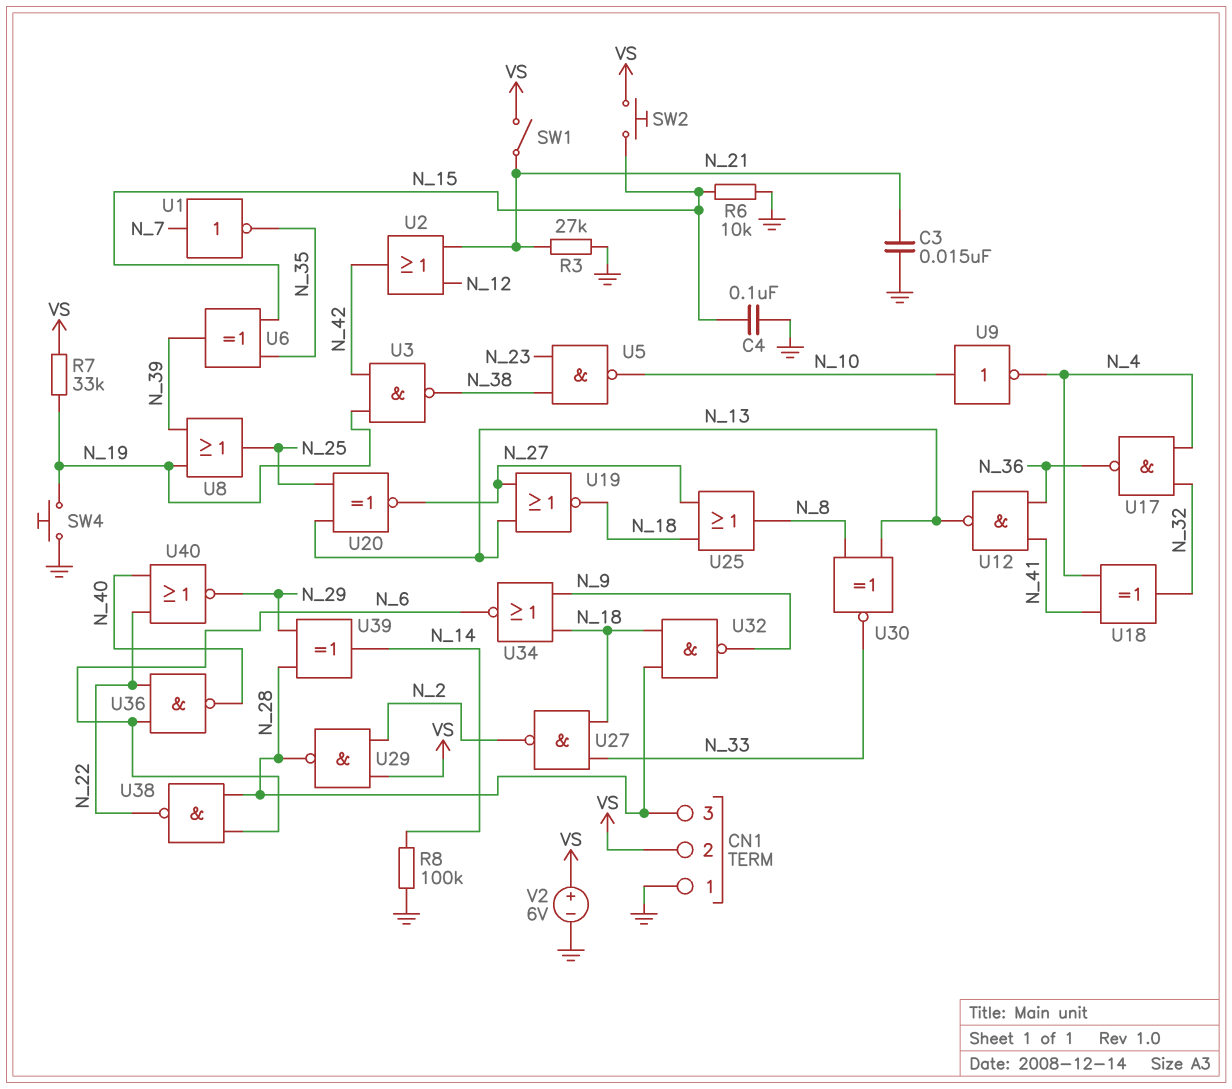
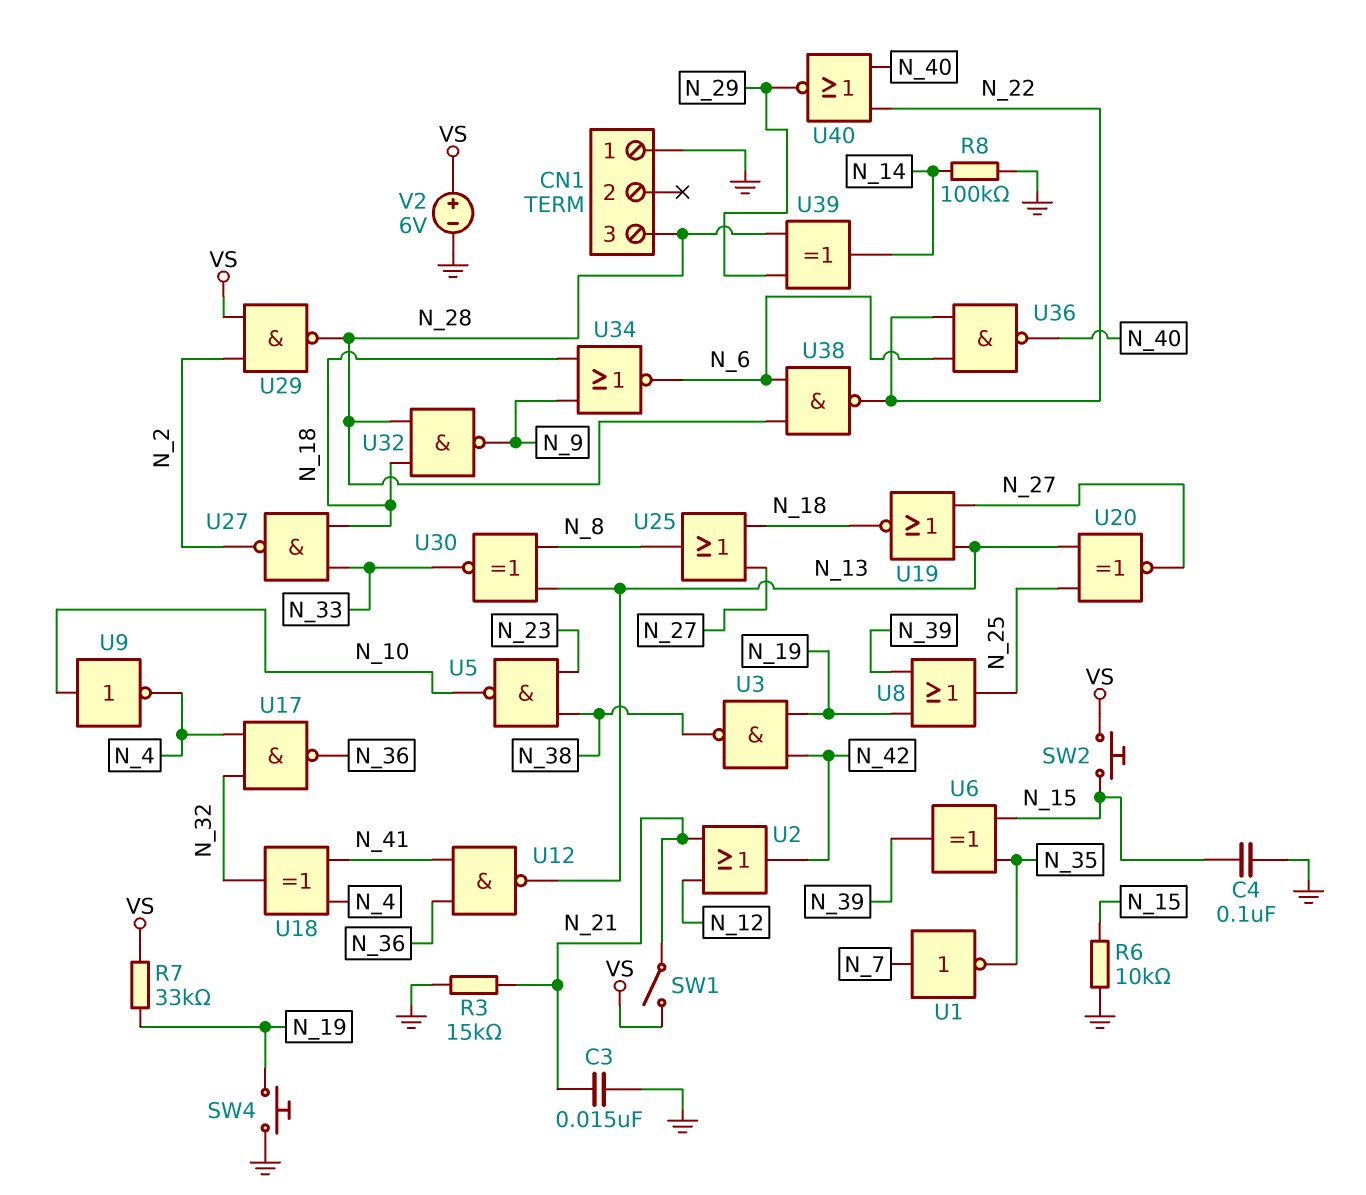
CN1 pin 2: VS -> none
R3: 27k (GND, N_21) -> 15k (GND, N_21)

